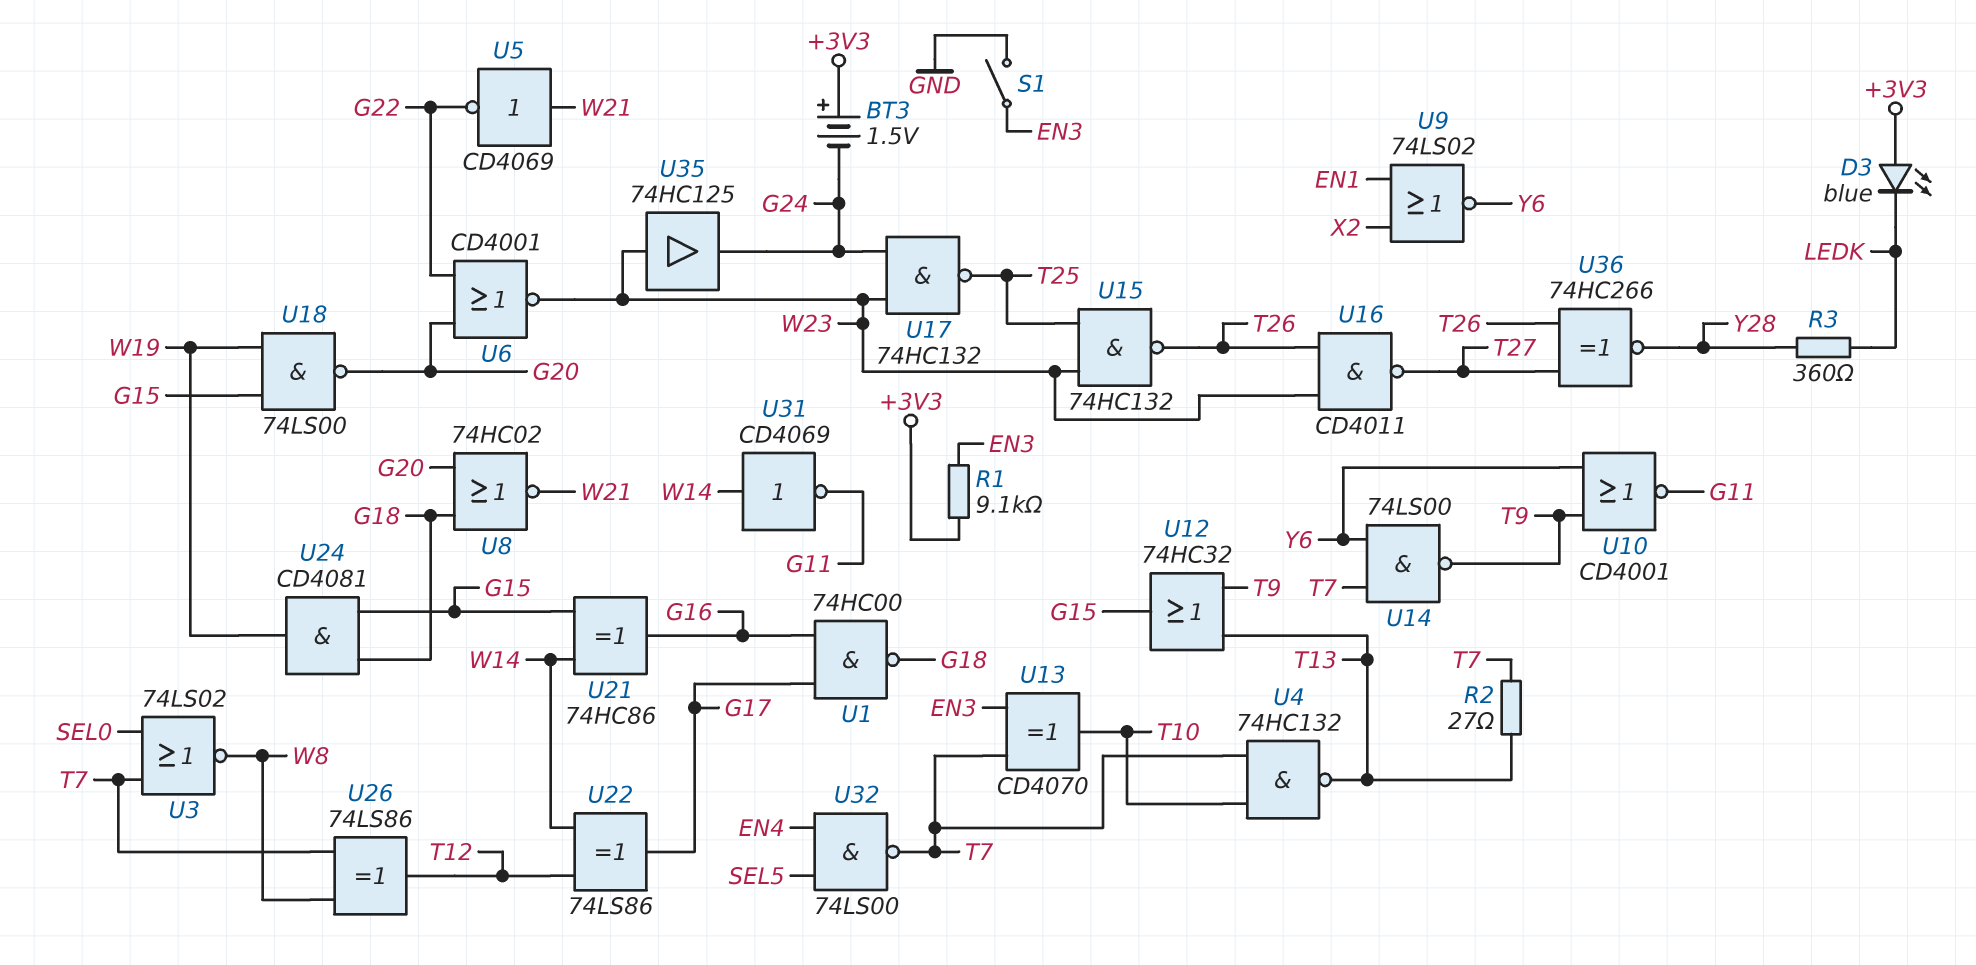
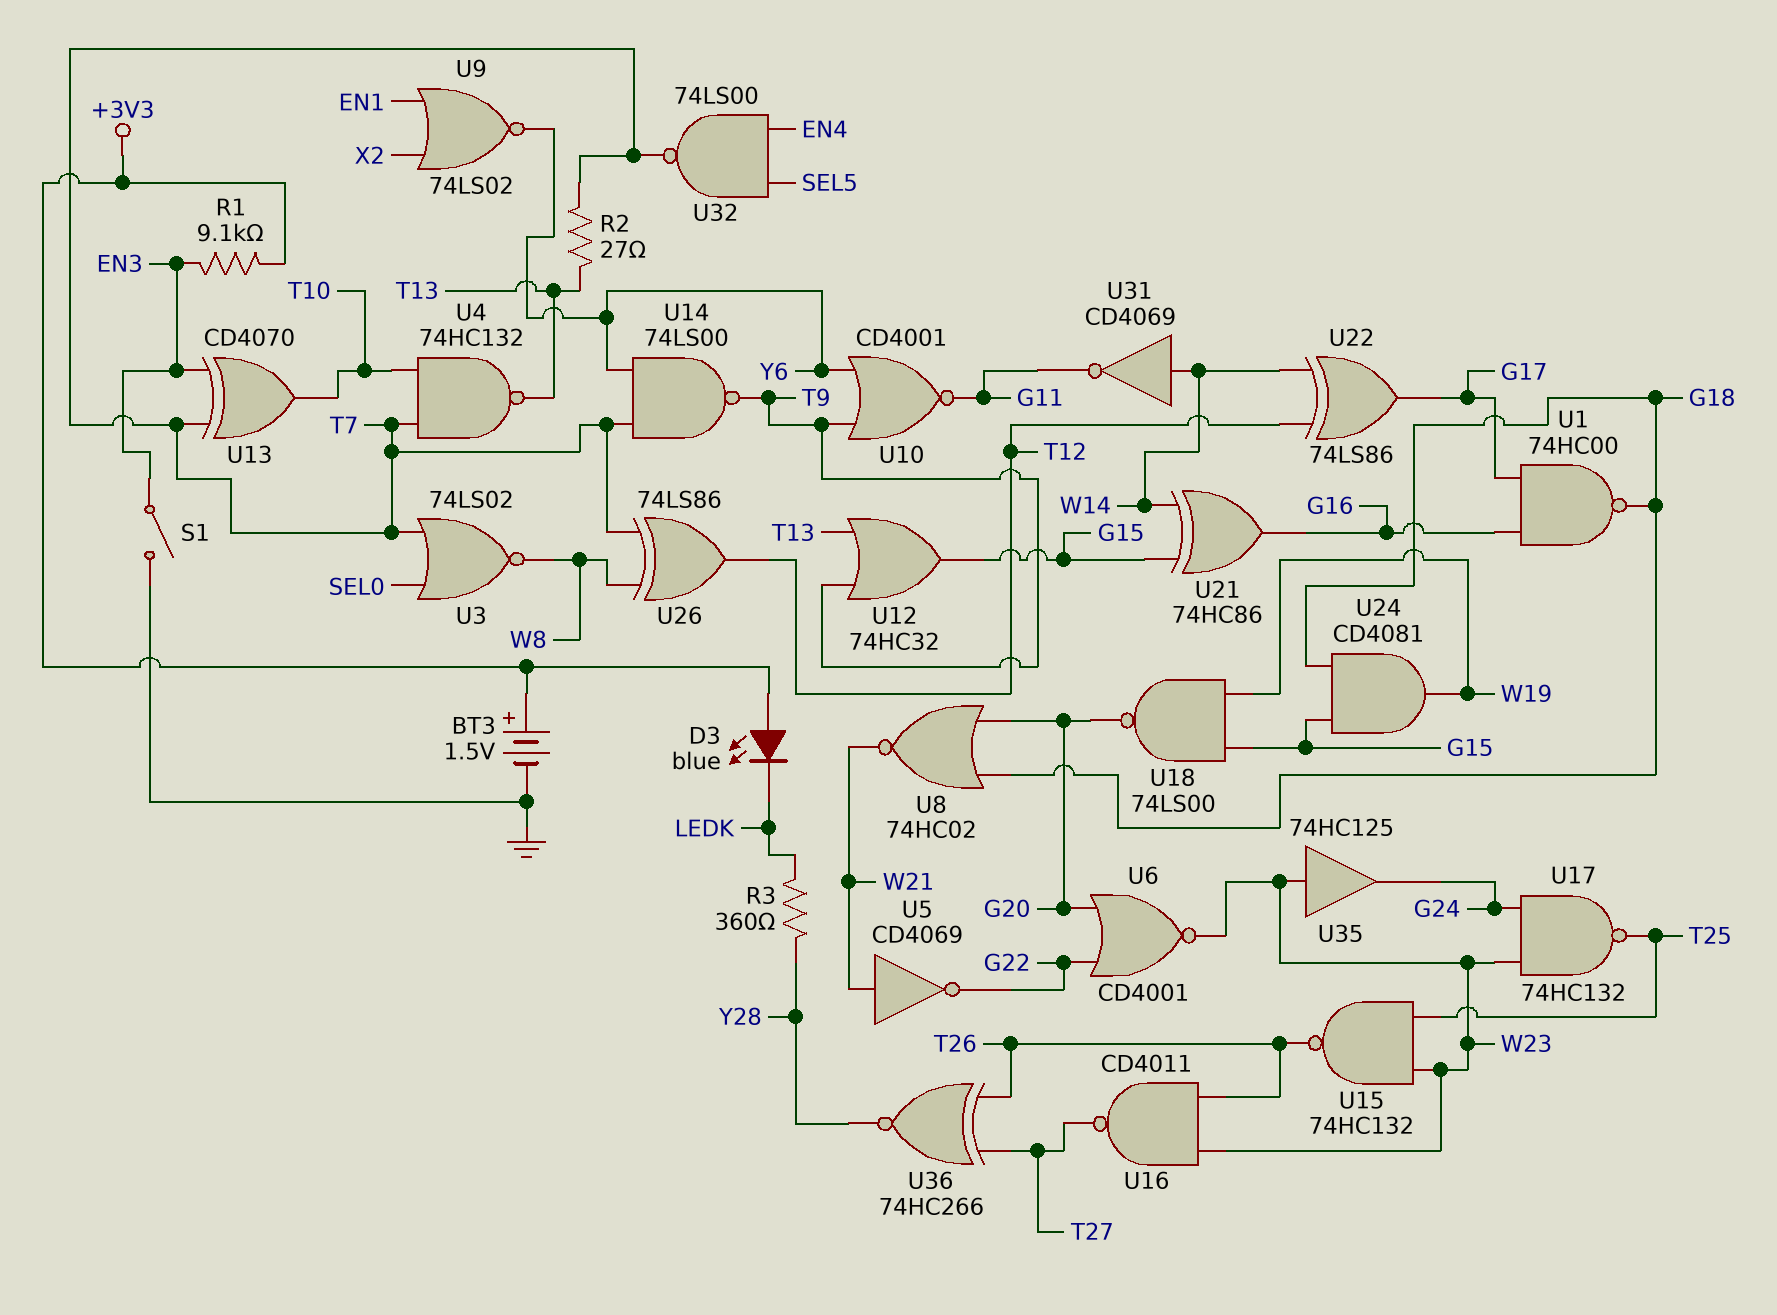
BT3: 1.5V (plus +3V3, minus G24) -> 1.5V (plus +3V3, minus GND)

